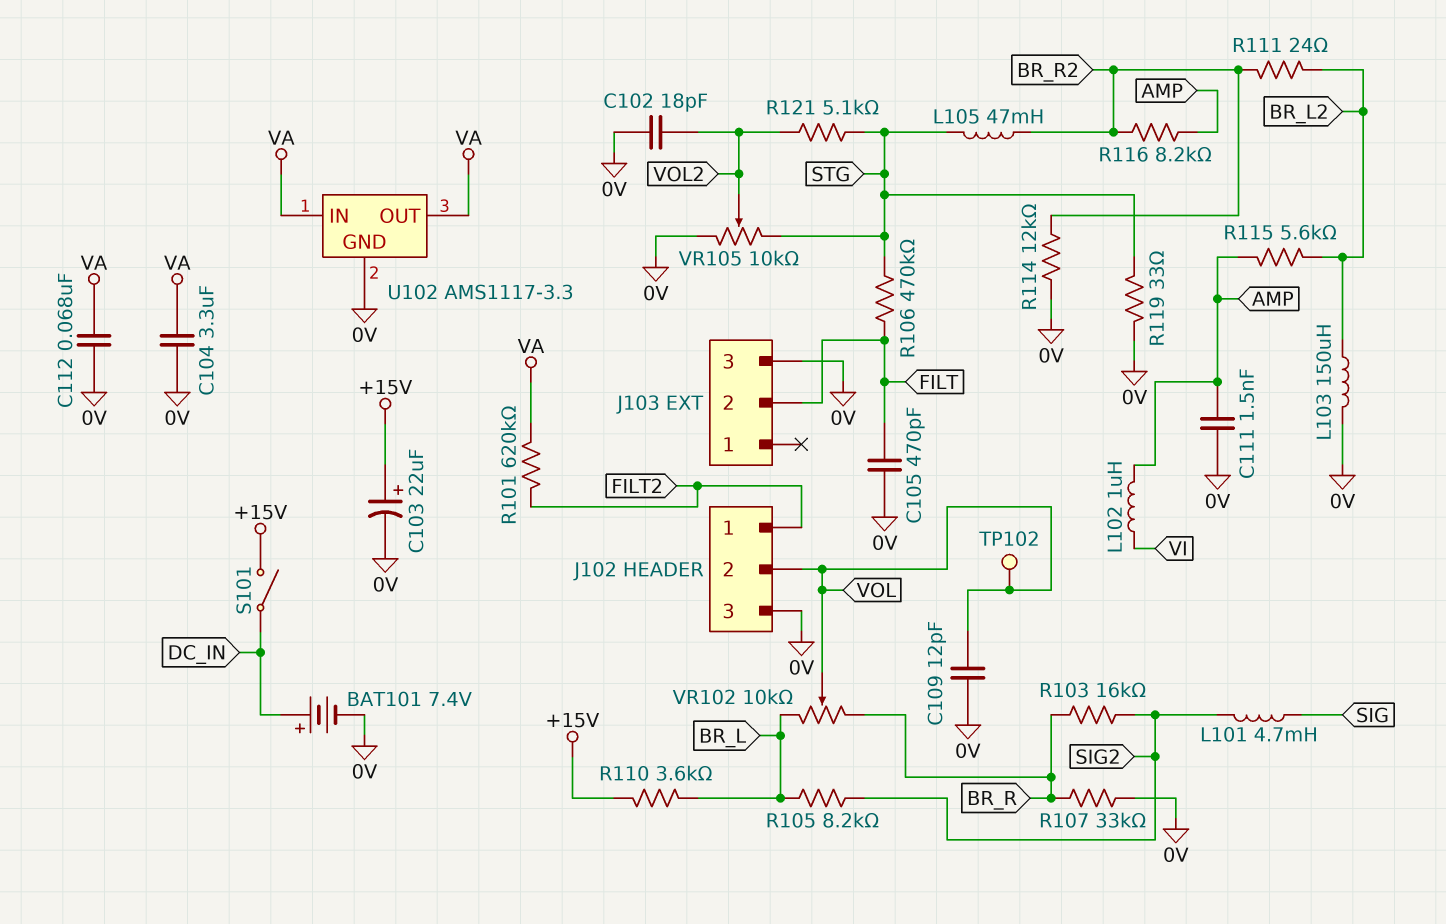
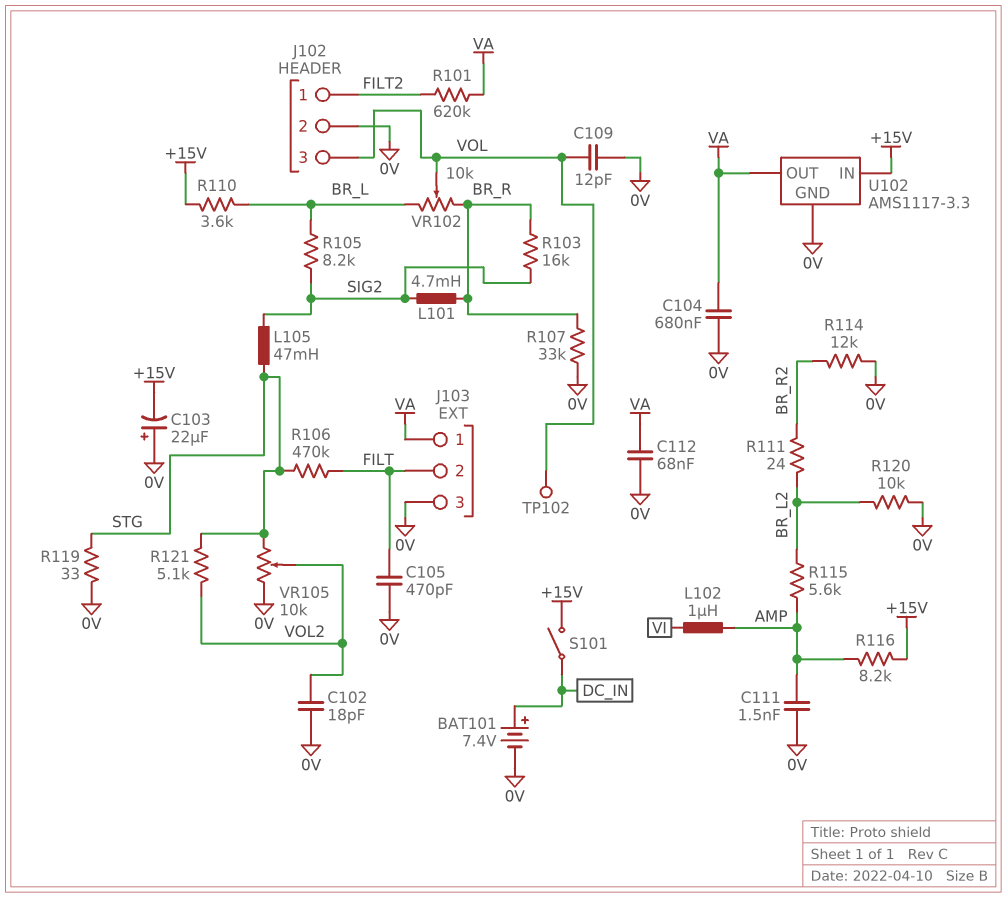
C103: 22uF (plus +15V, minus 0V) -> 22uF (plus 0V, minus +15V)
C104: 3.3uF (0V, VA) -> 680nF (0V, VA)
J102 pin 2: VOL -> 0V
J102 pin 3: 0V -> VOL
J103 pin 1: none -> VA
L101: 4.7mH (SIG, SIG2) -> 4.7mH (BR_R, SIG2)
L103: 150uH (0V, BR_L2) -> none
L105: 47mH (BR_R2, STG) -> 47mH (SIG2, STG)
R116: 8.2k (AMP, BR_R2) -> 8.2k (+15V, AMP)
R120: none -> 10k (0V, BR_L2)
U102 pin IN: VA -> +15V

